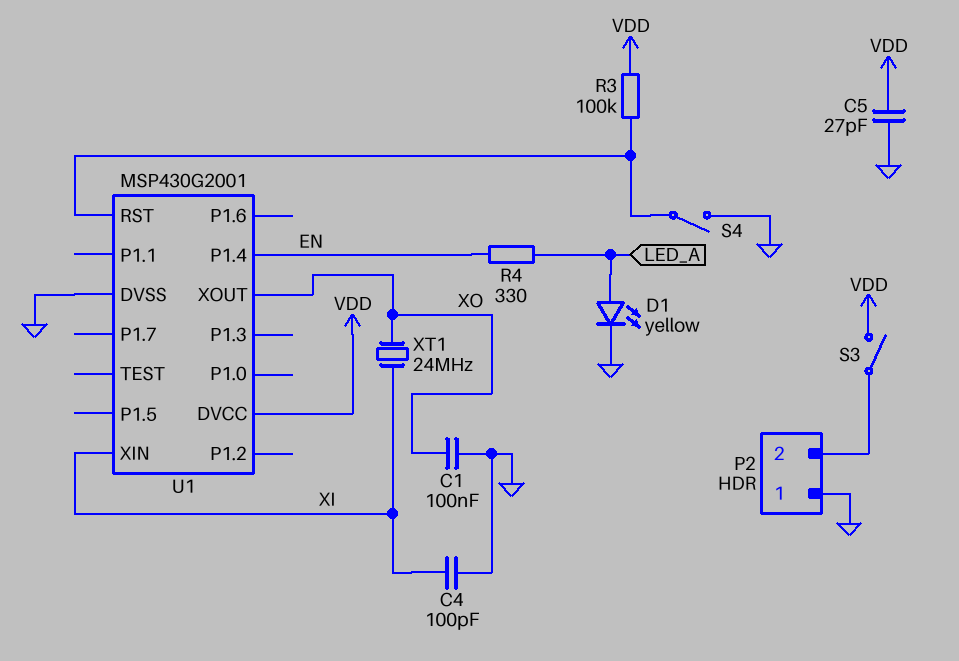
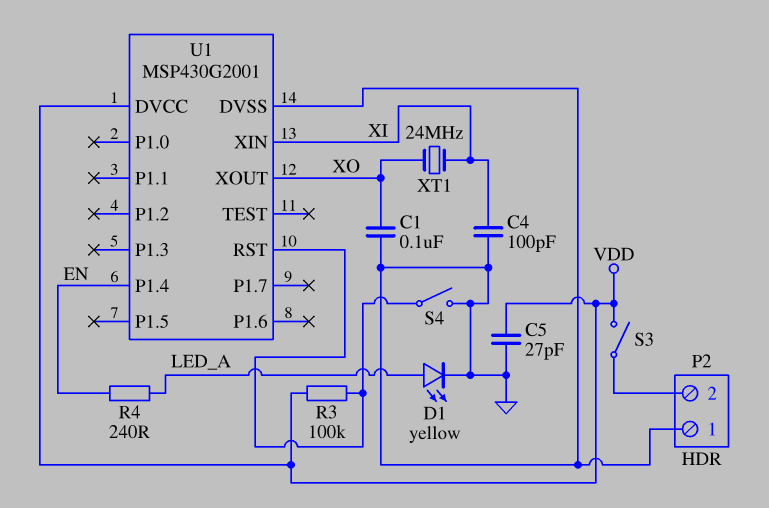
R4: 330 (EN, LED_A) -> 240 (EN, LED_A)

